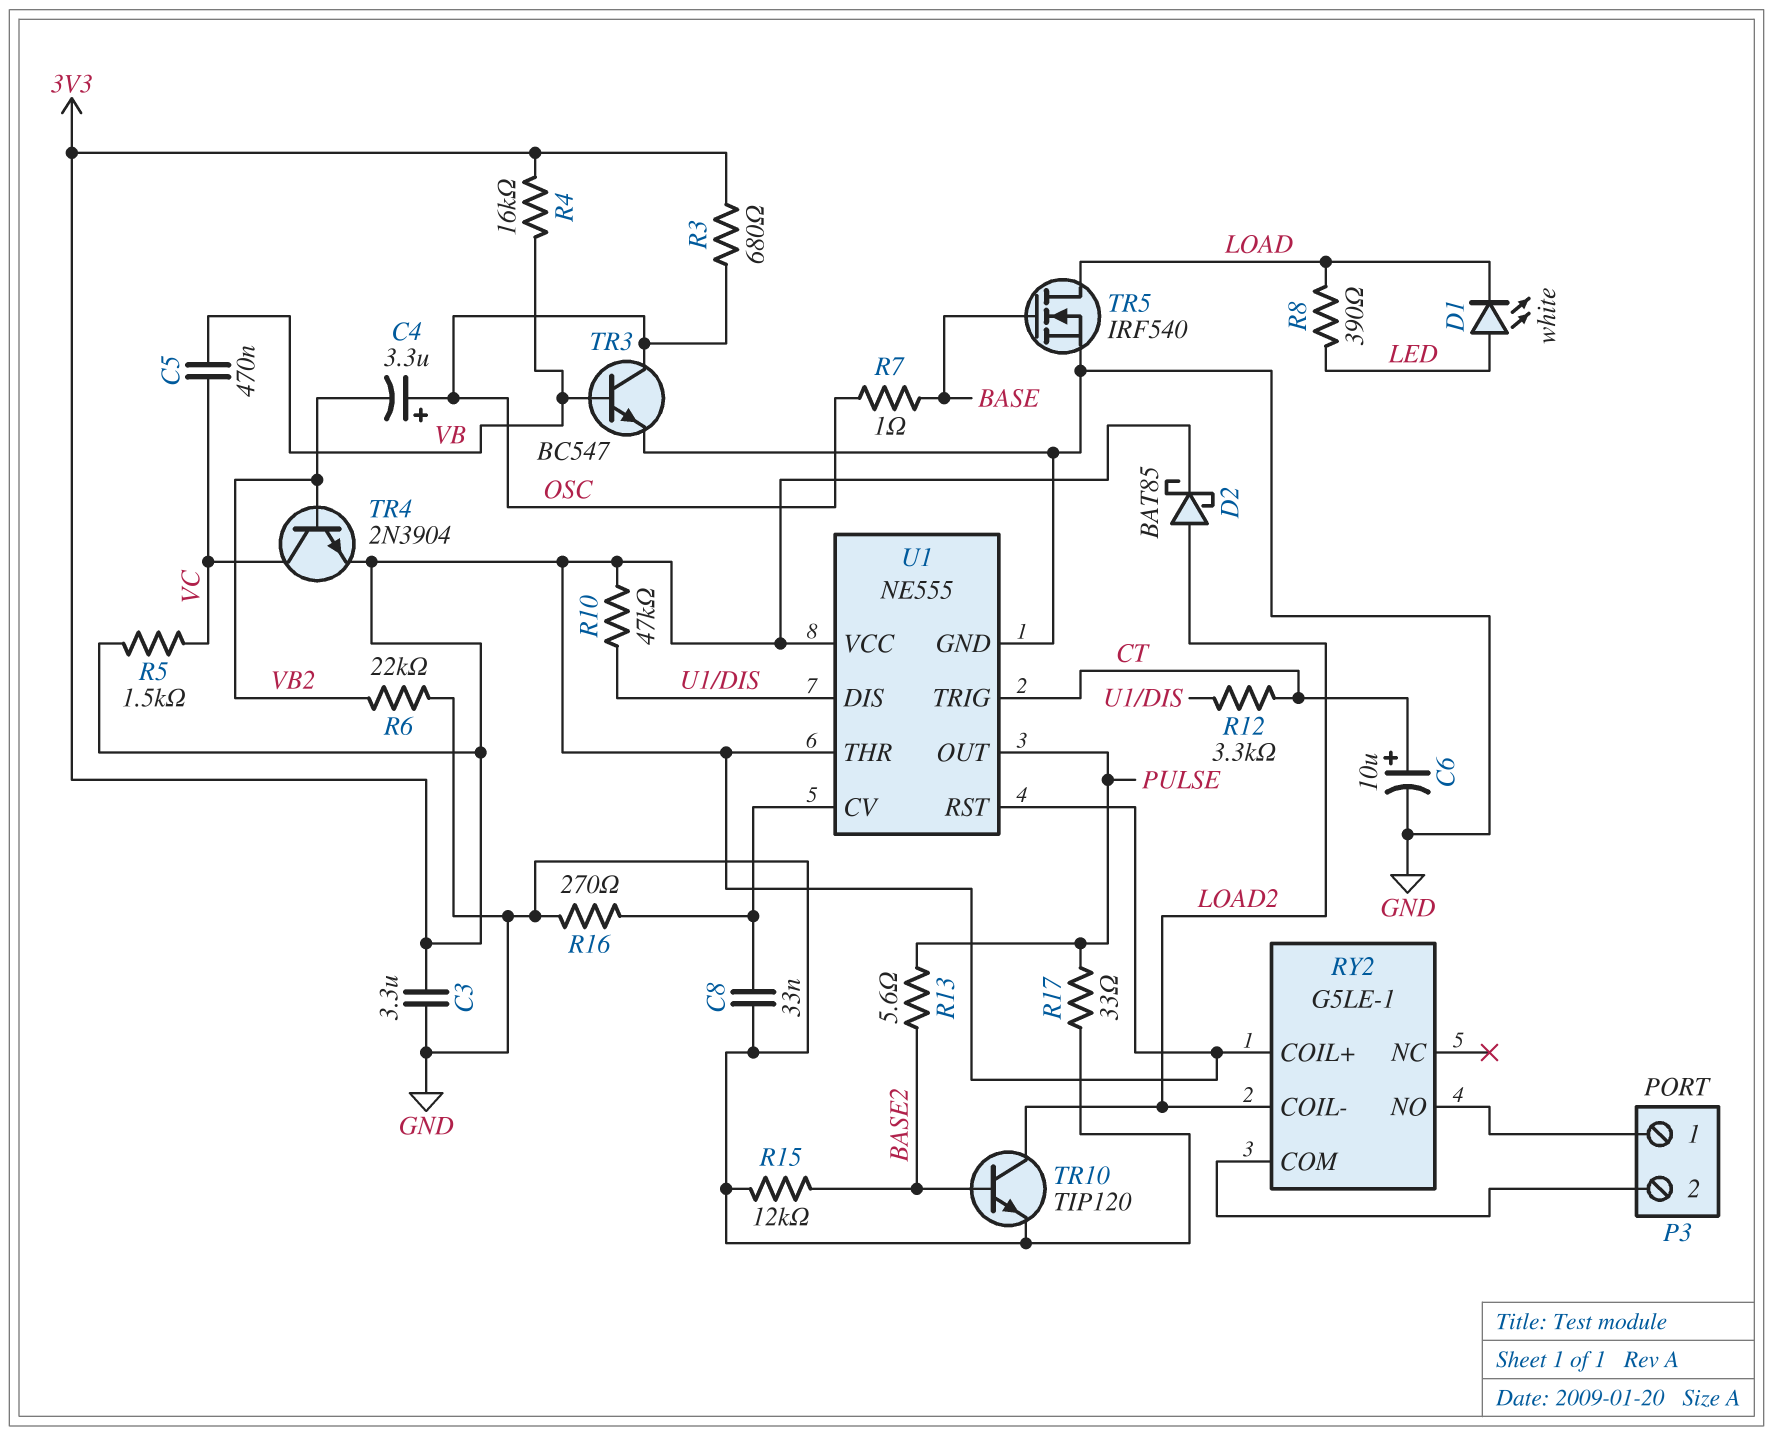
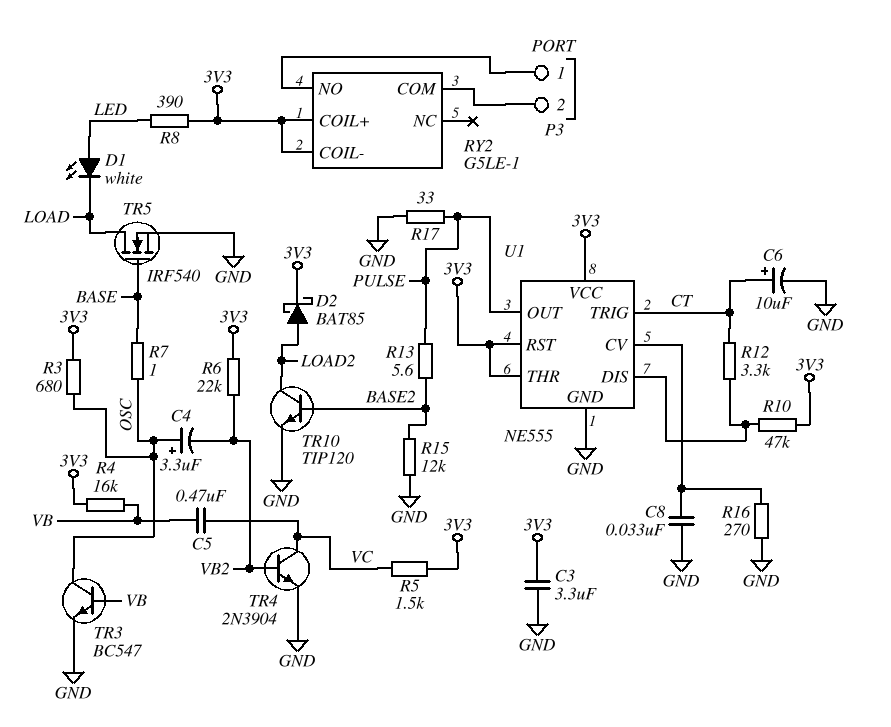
R6: 22k (GND, VB2) -> 22k (3V3, VB2)
R8: 390 (LED, LOAD) -> 390 (3V3, LED)
RY2 pin COIL-: LOAD2 -> 3V3
TR4: NPN 2N3904 (B VB2, C VC, E 3V3) -> NPN 2N3904 (B VB2, C VC, E GND)

